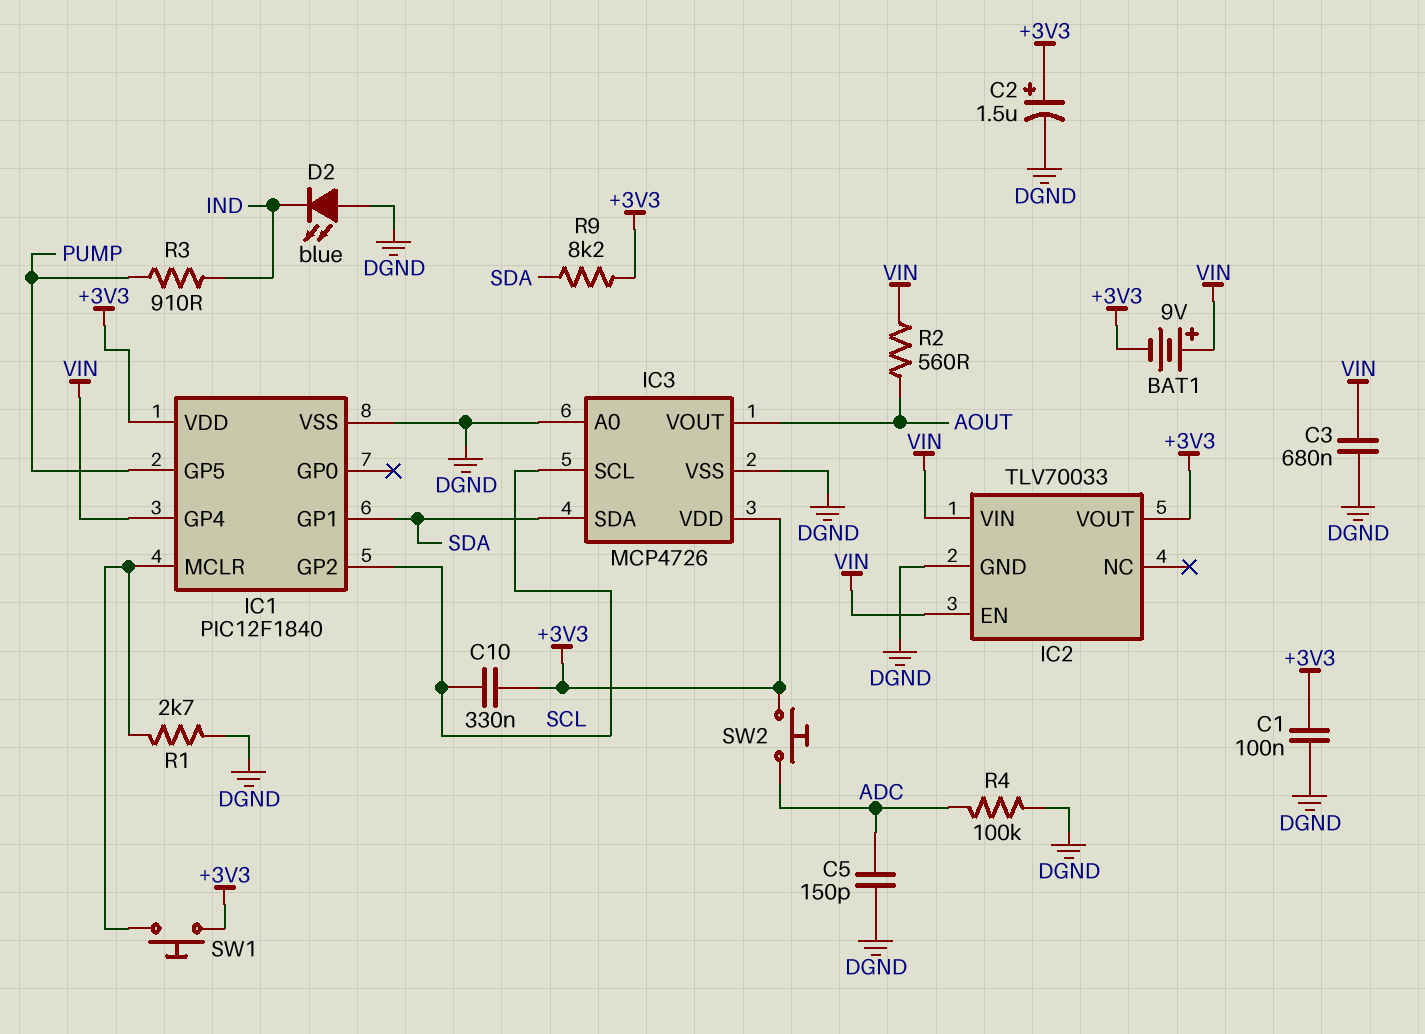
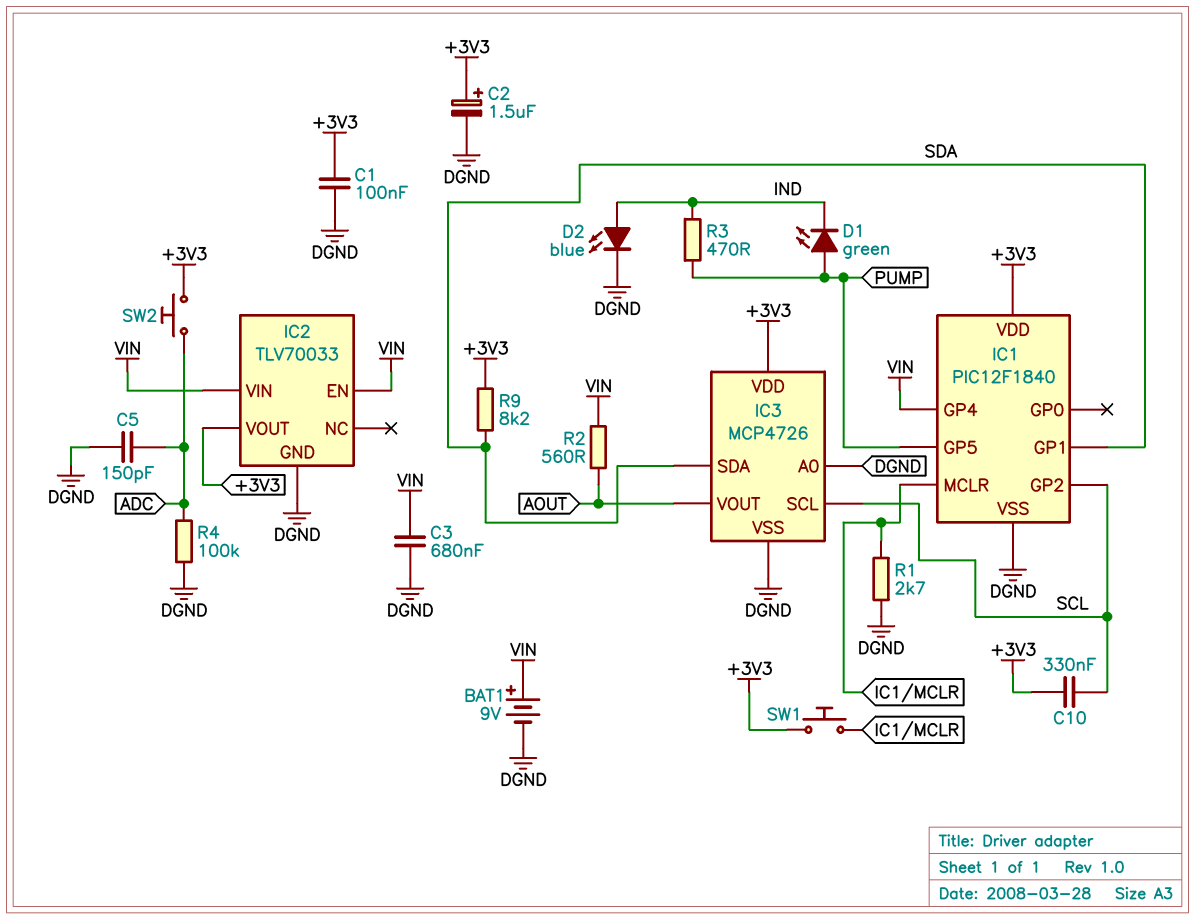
BAT1: 9V (plus VIN, minus +3V3) -> 9V (plus VIN, minus DGND)
D1: none -> LED green (A PUMP, K IND)
D2: LED blue (A DGND, K IND) -> LED blue (A IND, K DGND)
R3: 910 (IND, PUMP) -> 470 (IND, PUMP)

